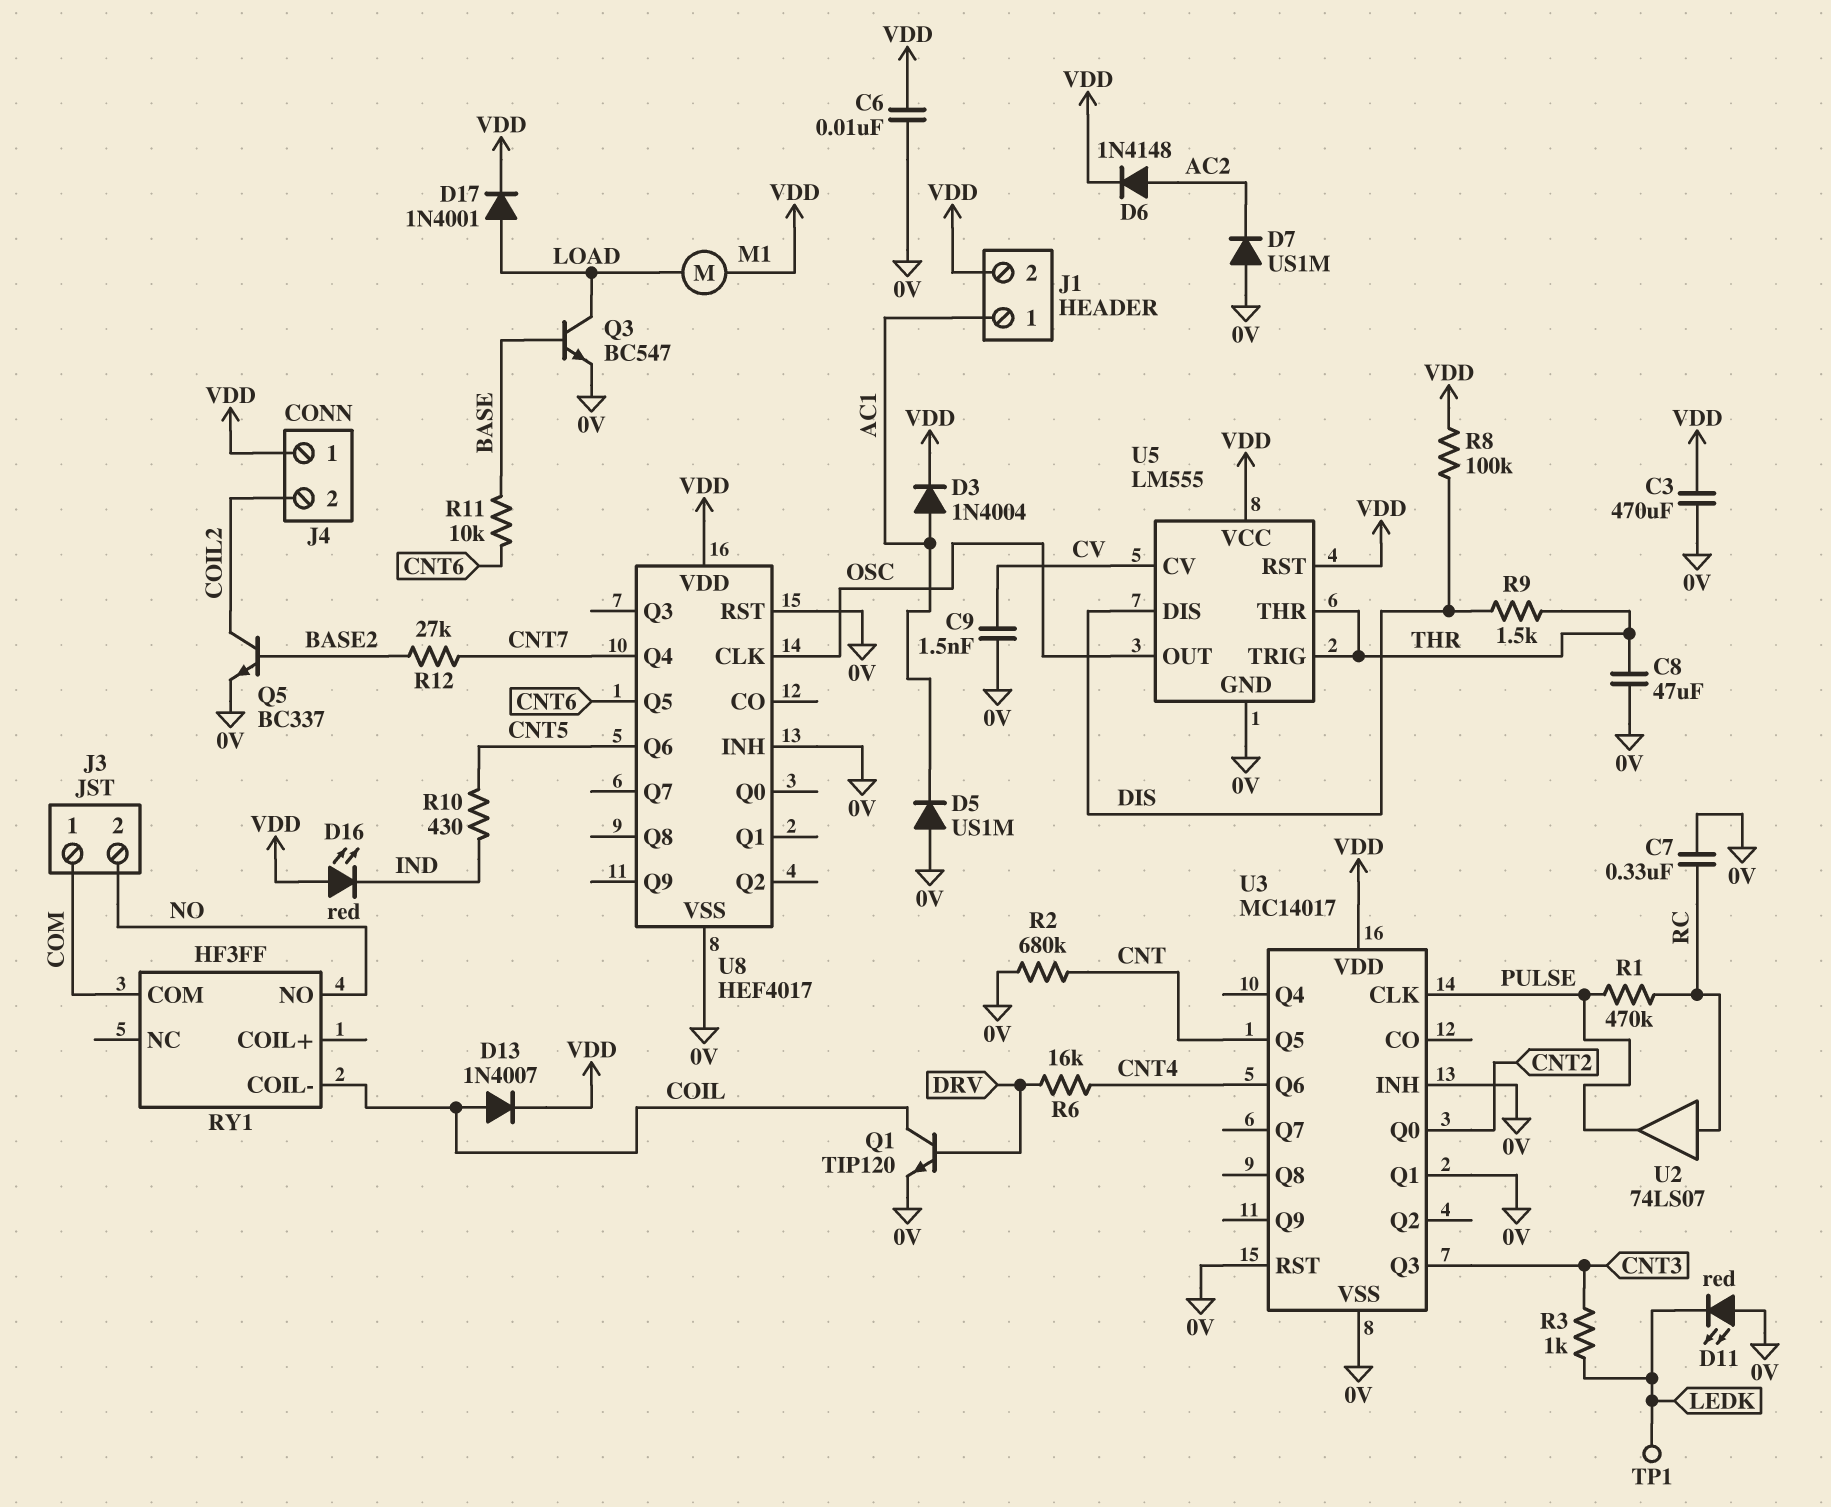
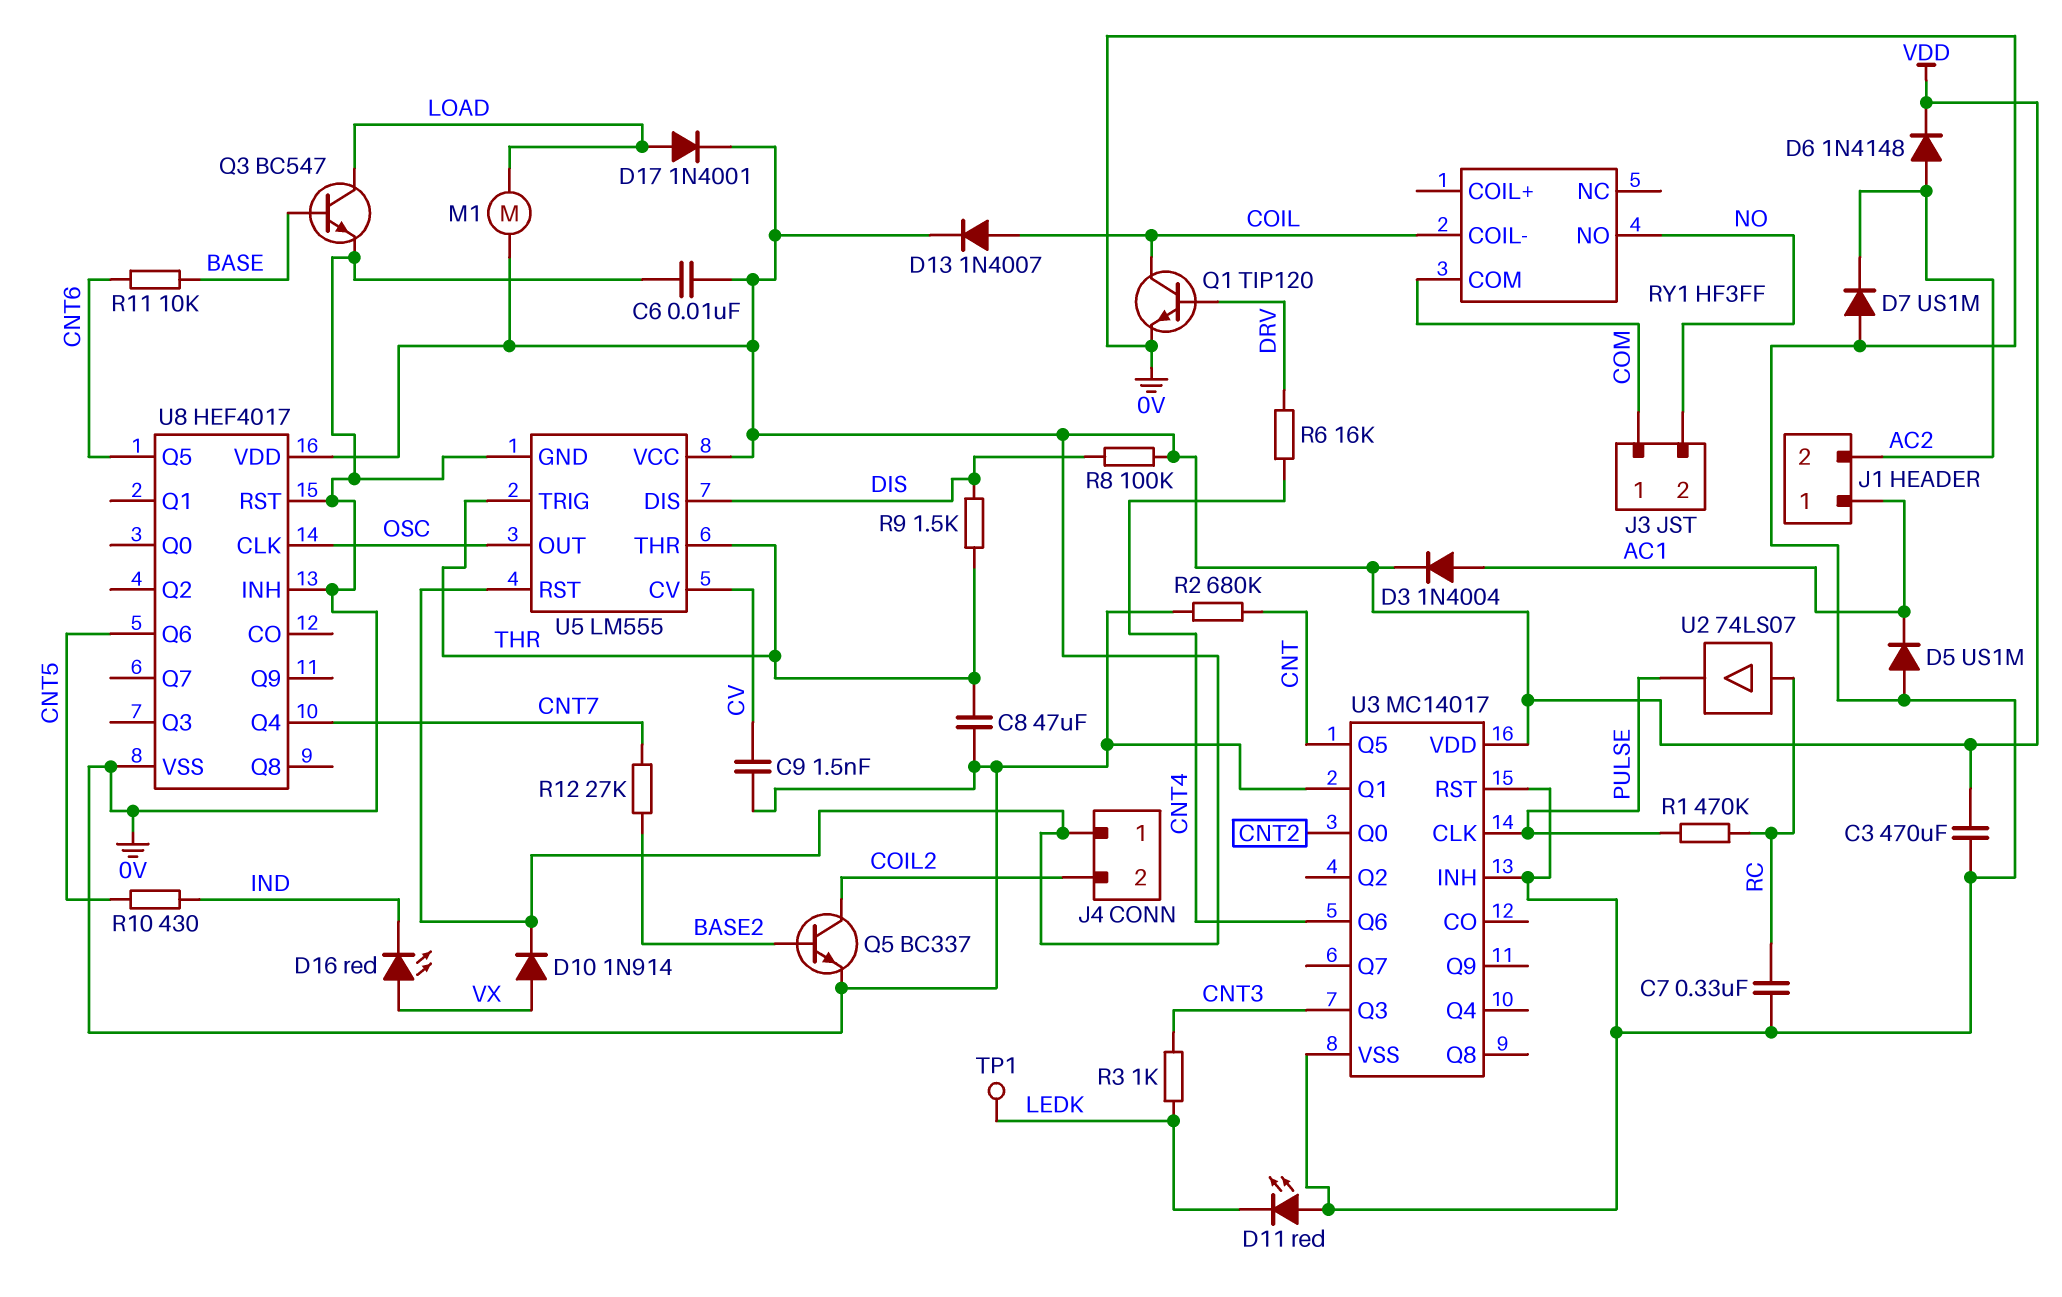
D10: none -> diode 1N914 (A VX, K VDD)
D16: LED red (A VDD, K IND) -> LED red (A VX, K IND)
J1 pin 2: VDD -> AC2

